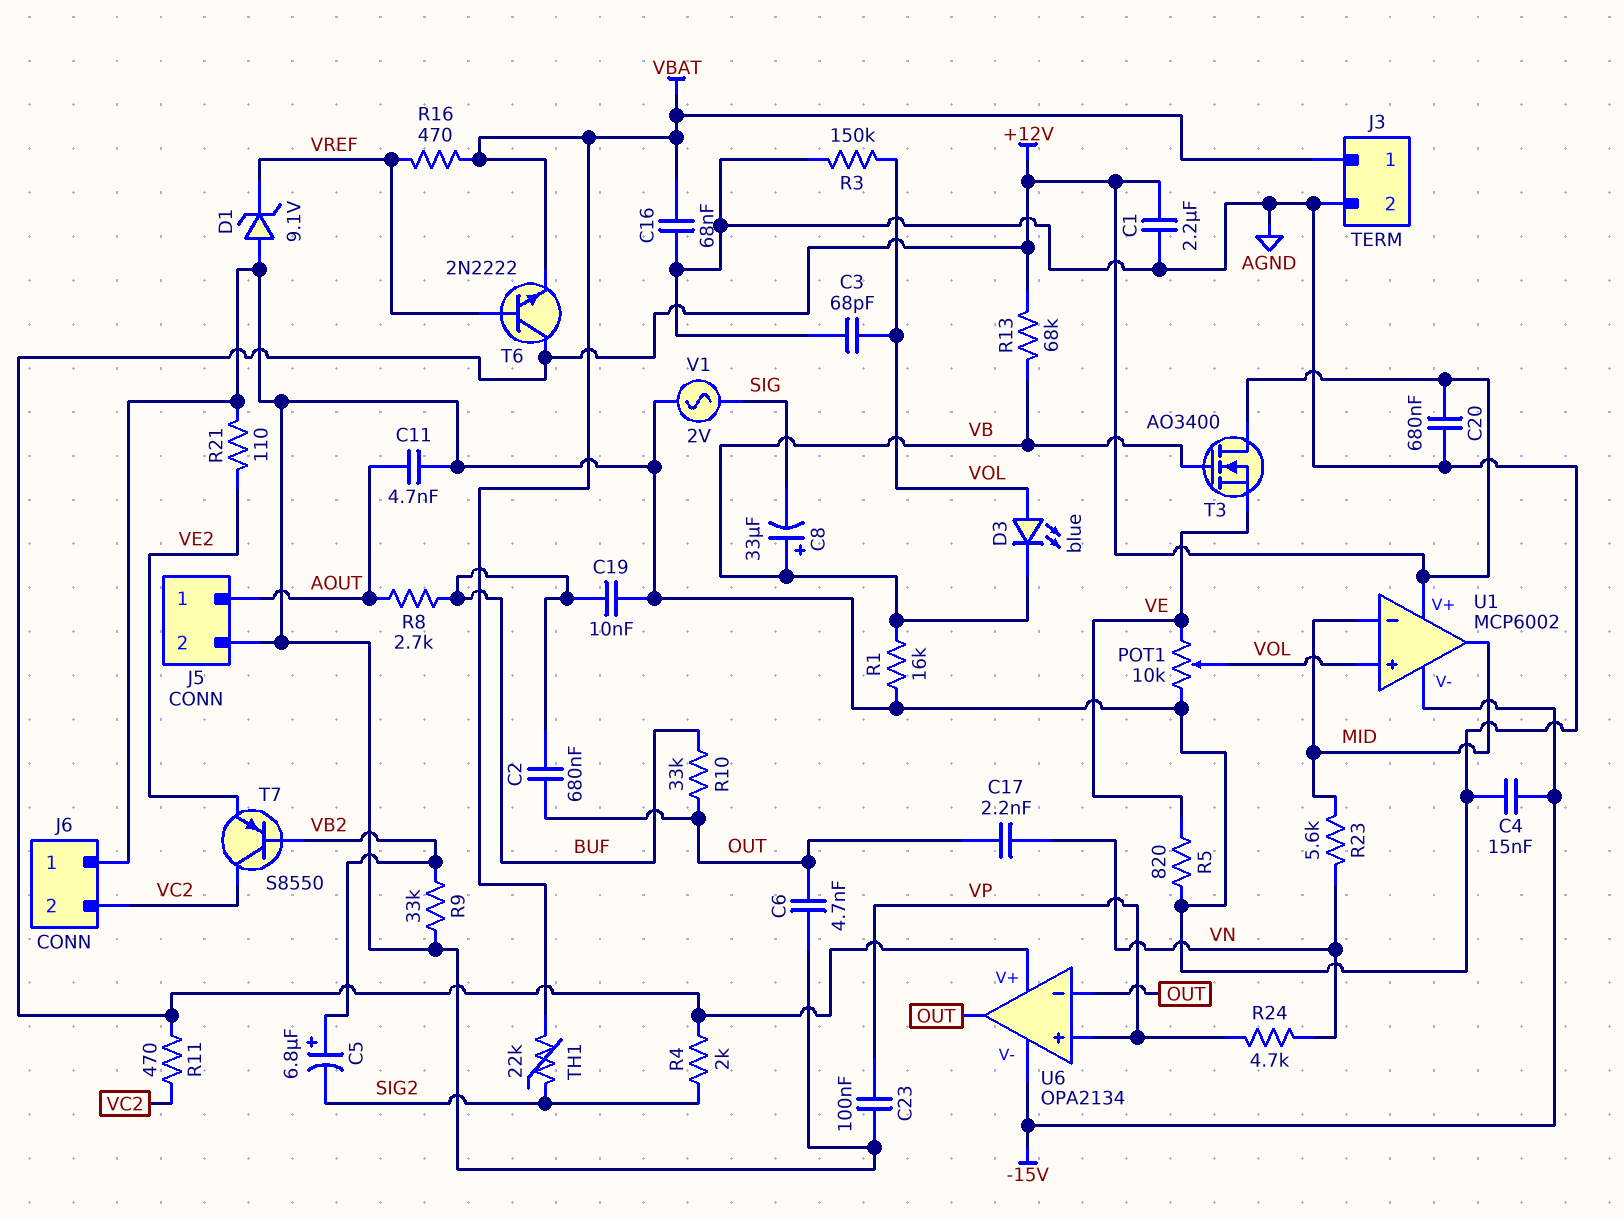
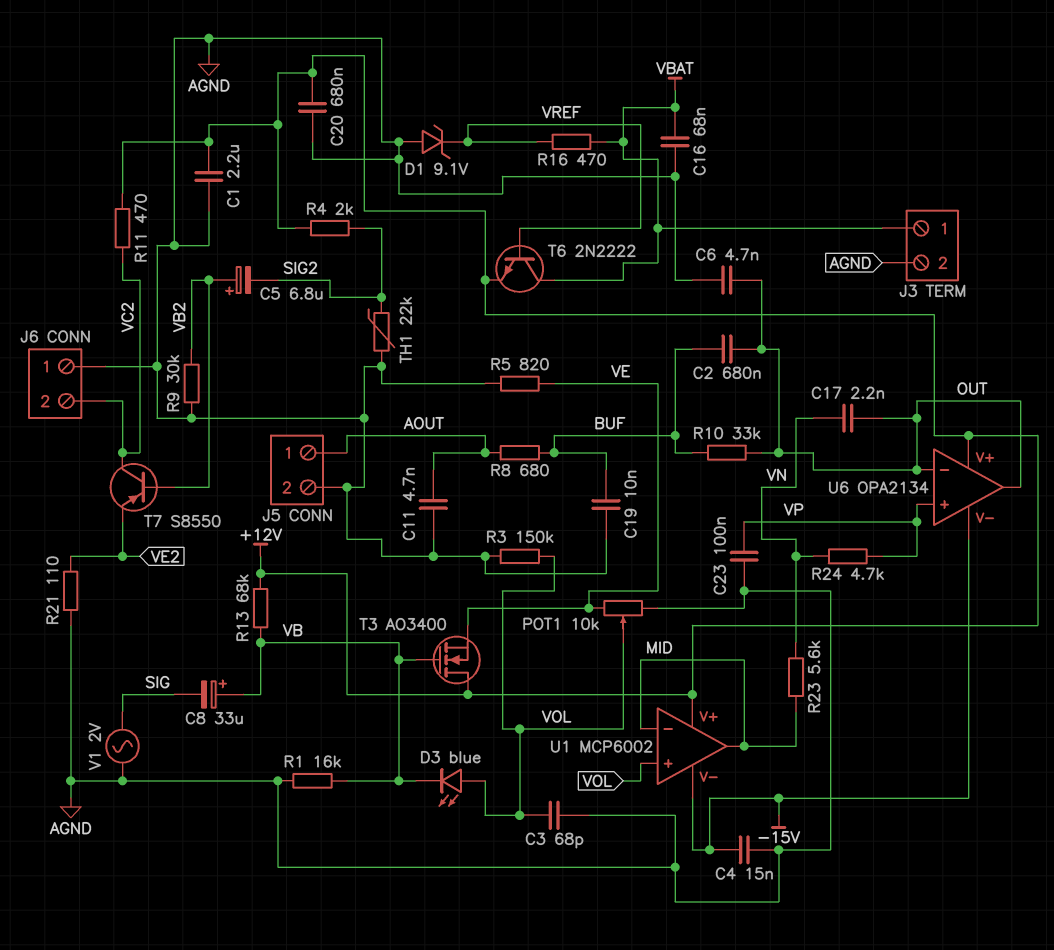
R8: 2.7k (AOUT, BUF) -> 680 (AOUT, BUF)
R9: 33k (AGND, VB2) -> 30k (AGND, VB2)
T6: NPN 2N2222 (B VREF, C +12V, E VBAT) -> NPN 2N2222 (B VREF, C VBAT, E +12V)
TH1: 22k (SIG2, VBAT) -> 22k (AGND, SIG2)

